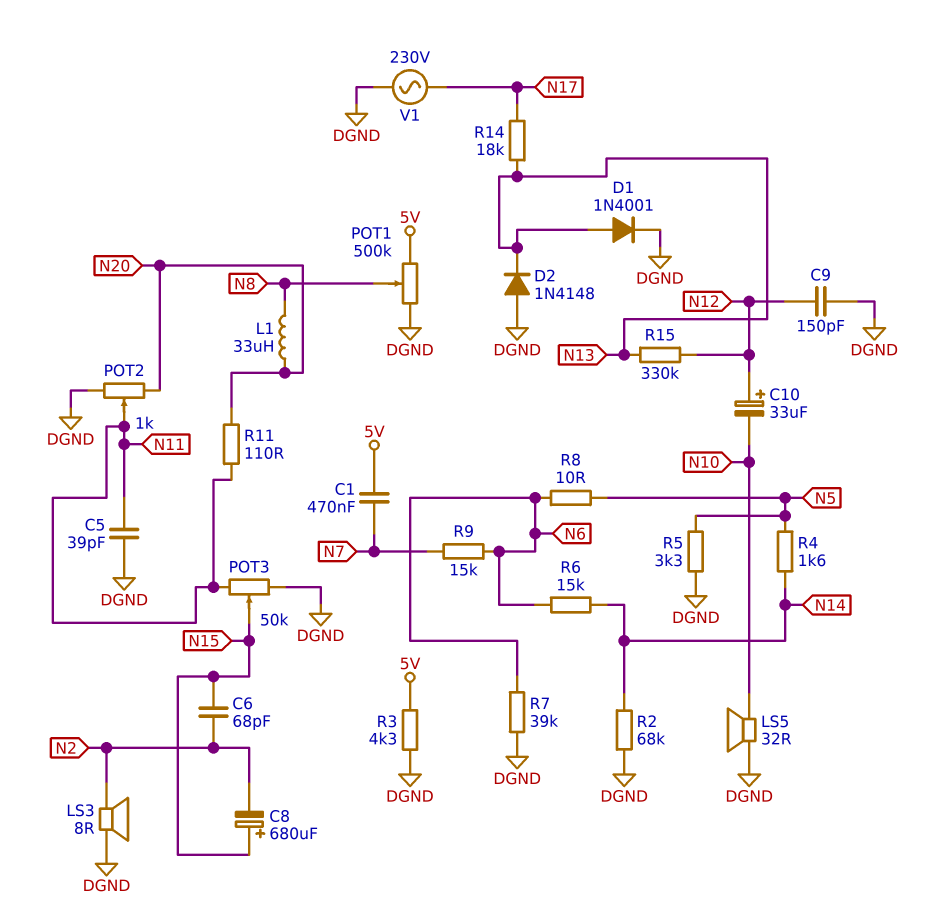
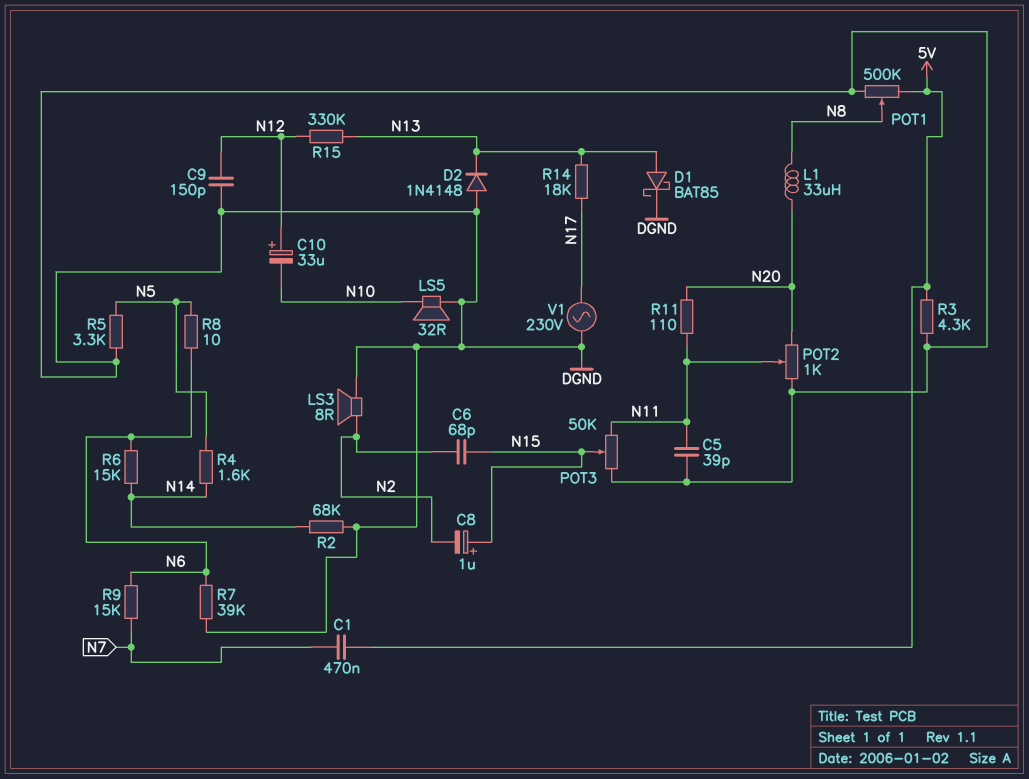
C8: 680uF (plus N15, minus N2) -> 1uF (plus N15, minus N2)
D1: diode 1N4001 (A N13, K DGND) -> schottky BAT85 (A N13, K DGND)

